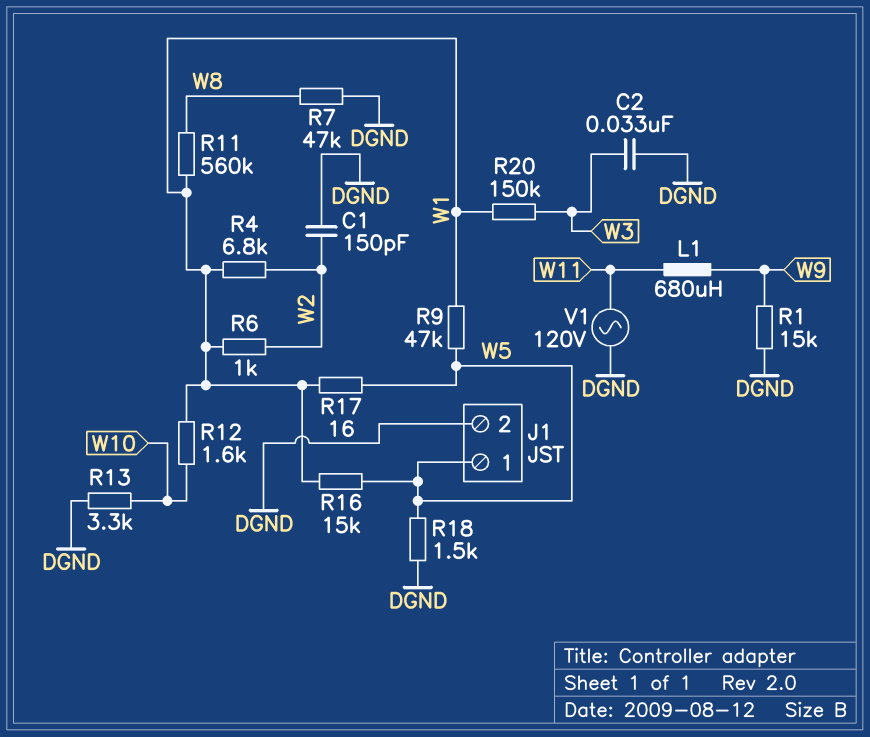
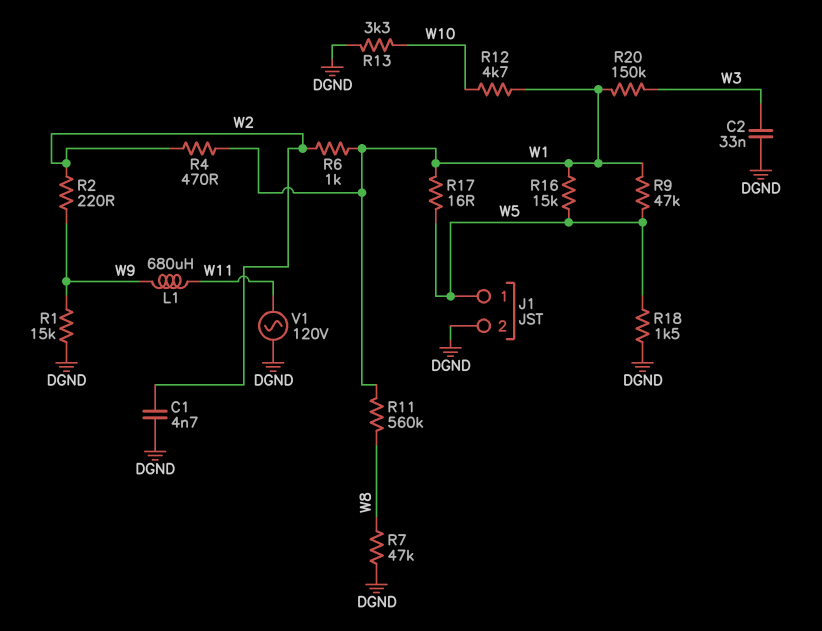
C1: 150pF (DGND, W2) -> 4.7nF (DGND, W2)
R2: none -> 220 (W2, W9)
R4: 6.8k (W1, W2) -> 470 (W1, W2)
R12: 1.6k (W1, W10) -> 4.7k (W1, W10)

